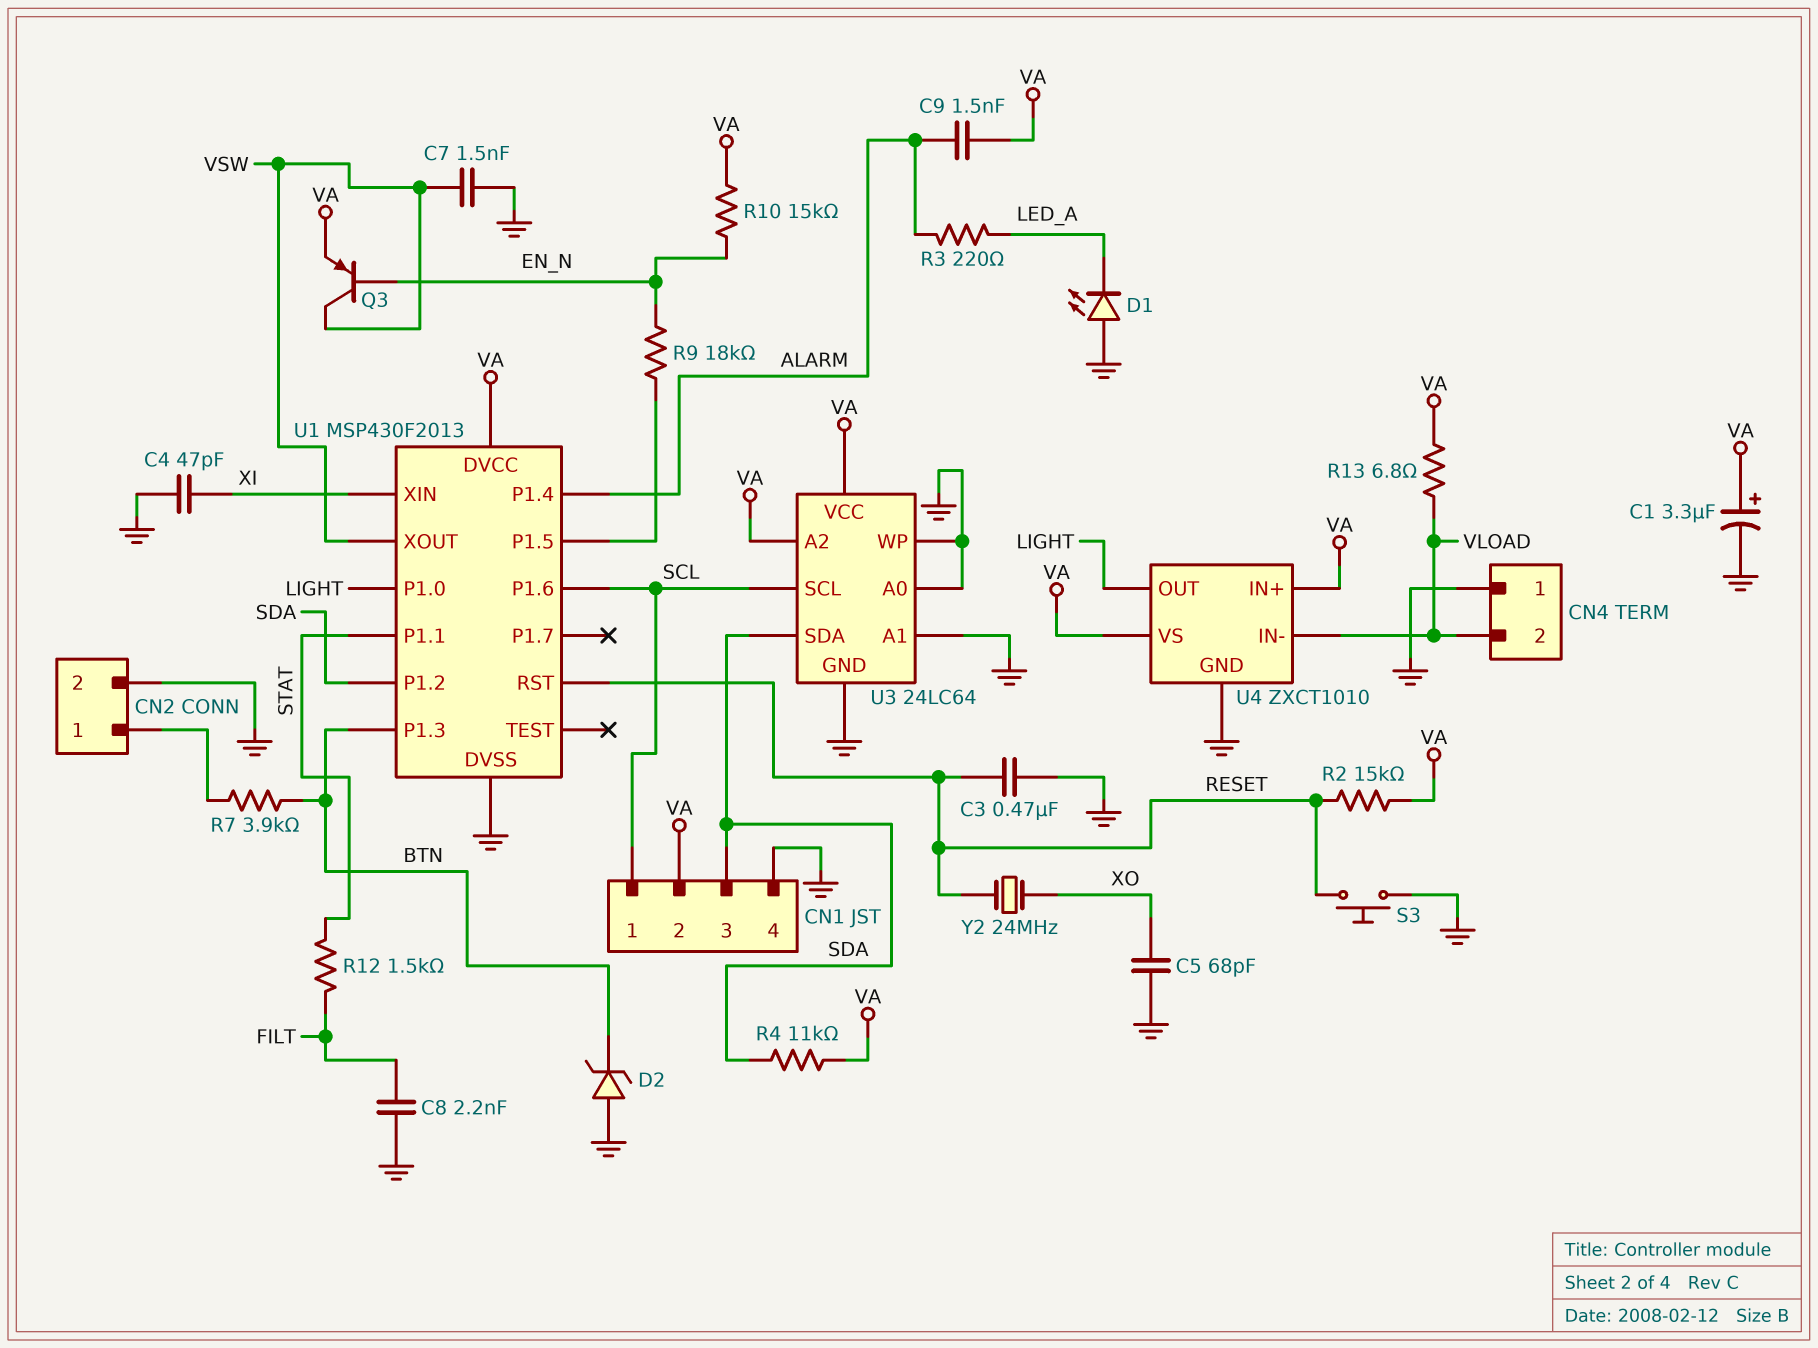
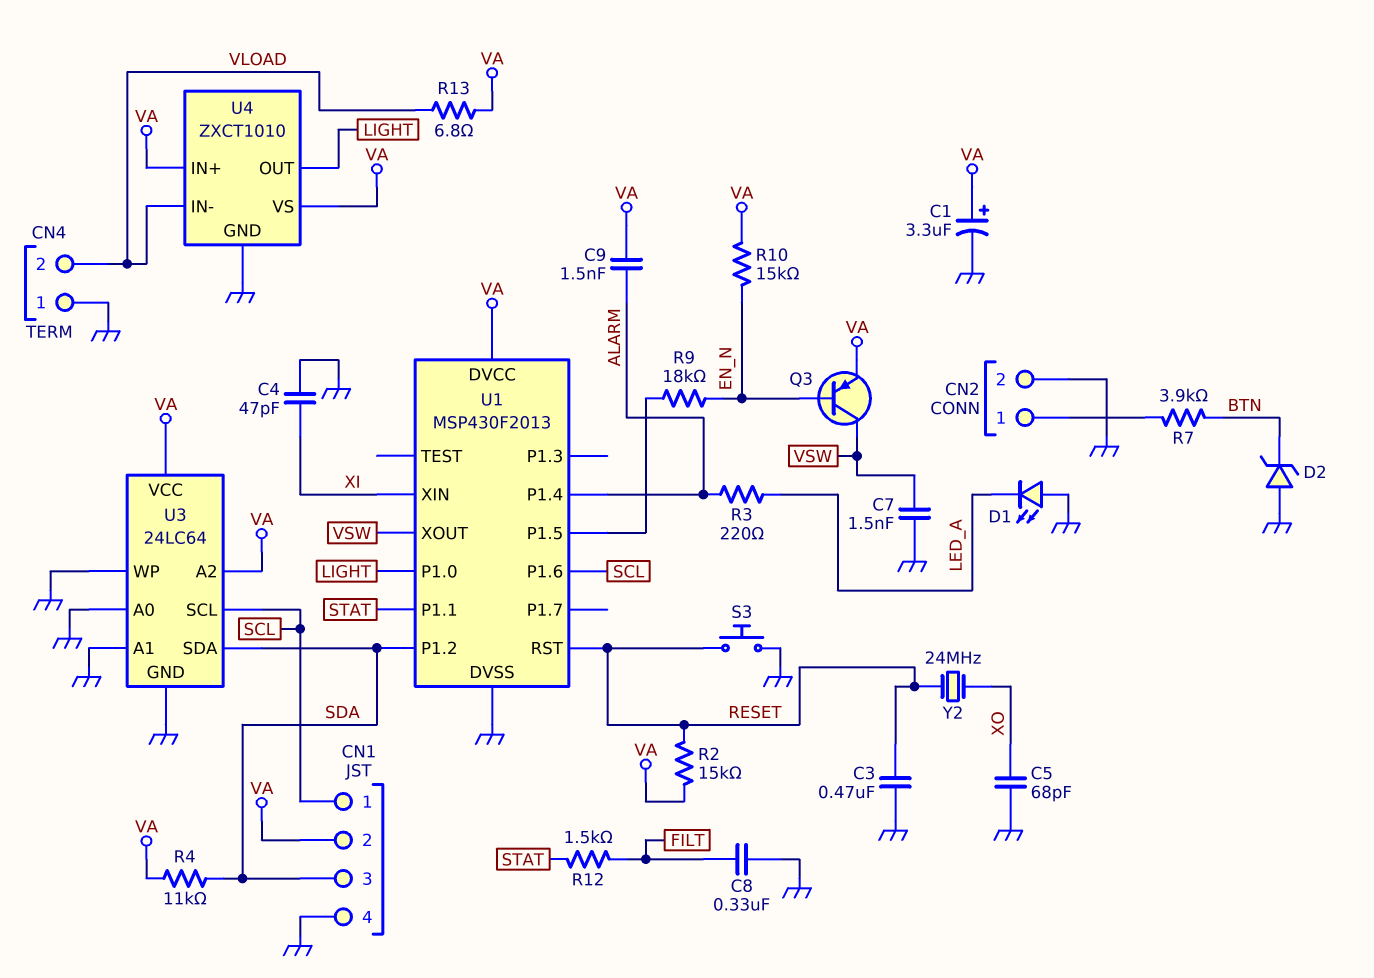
C8: 2.2nF (FILT, GND) -> 330nF (FILT, GND)
U1 pin P1.3: BTN -> none

